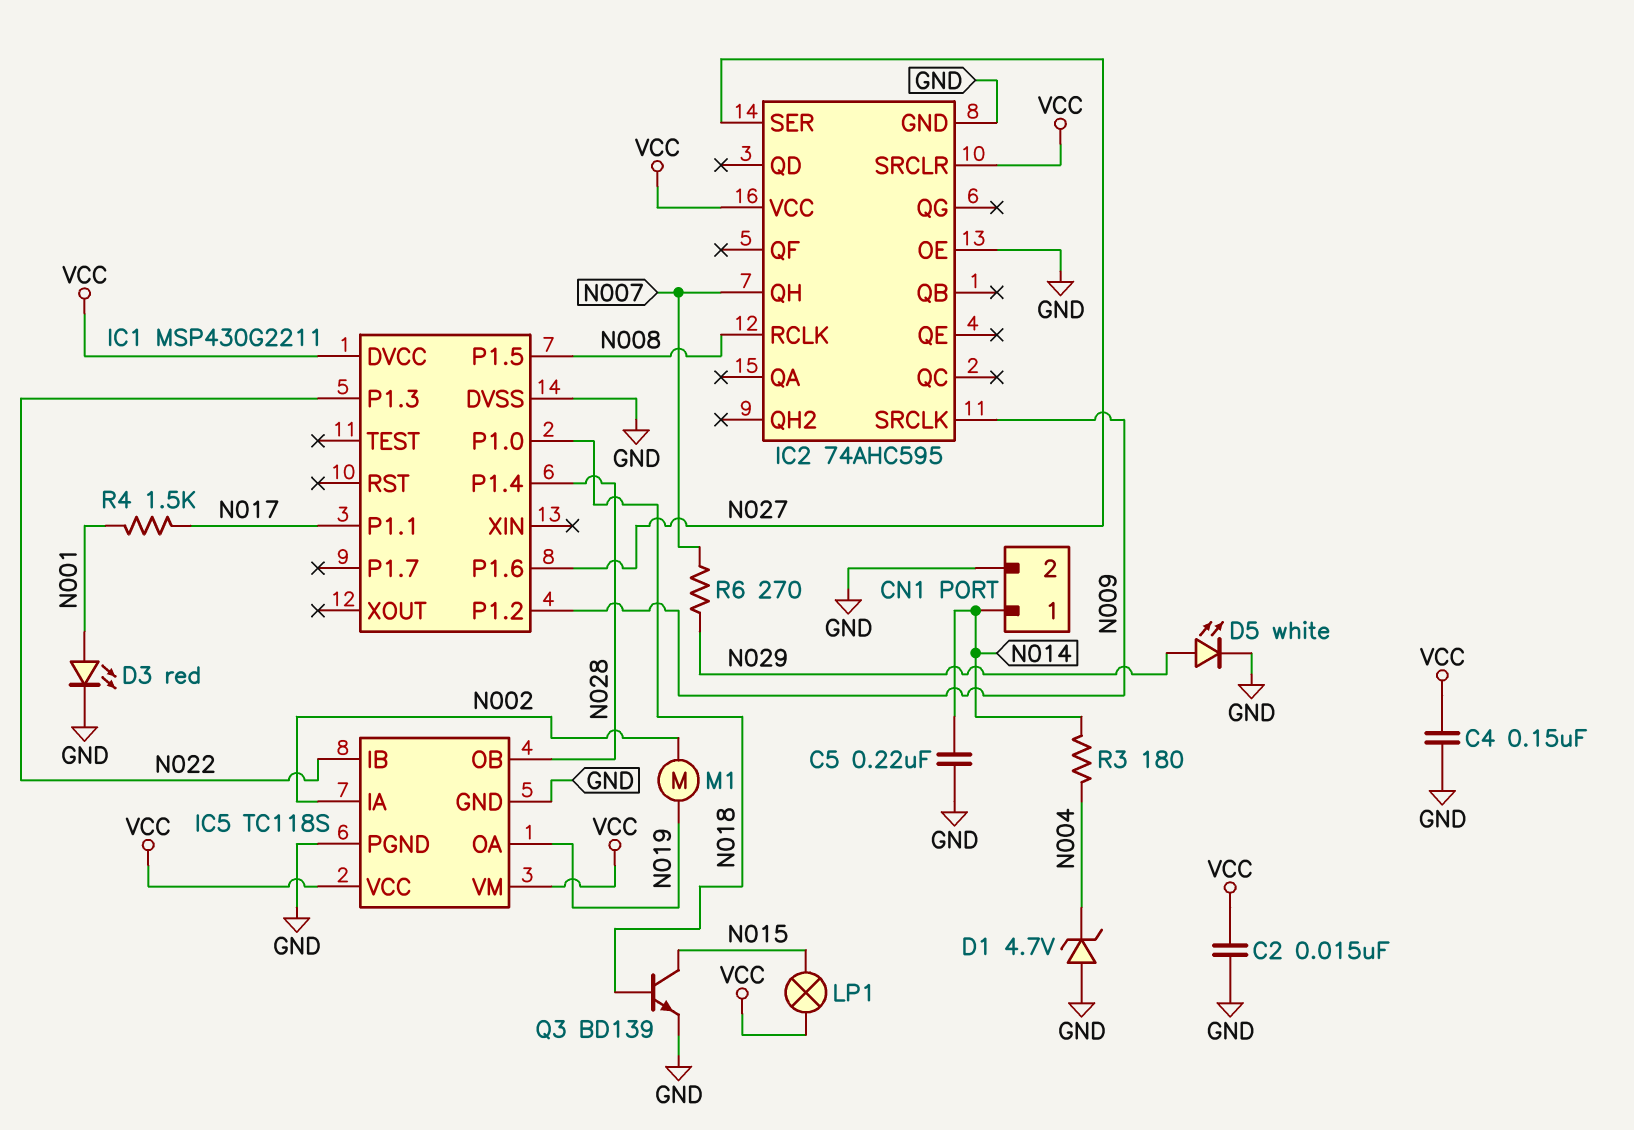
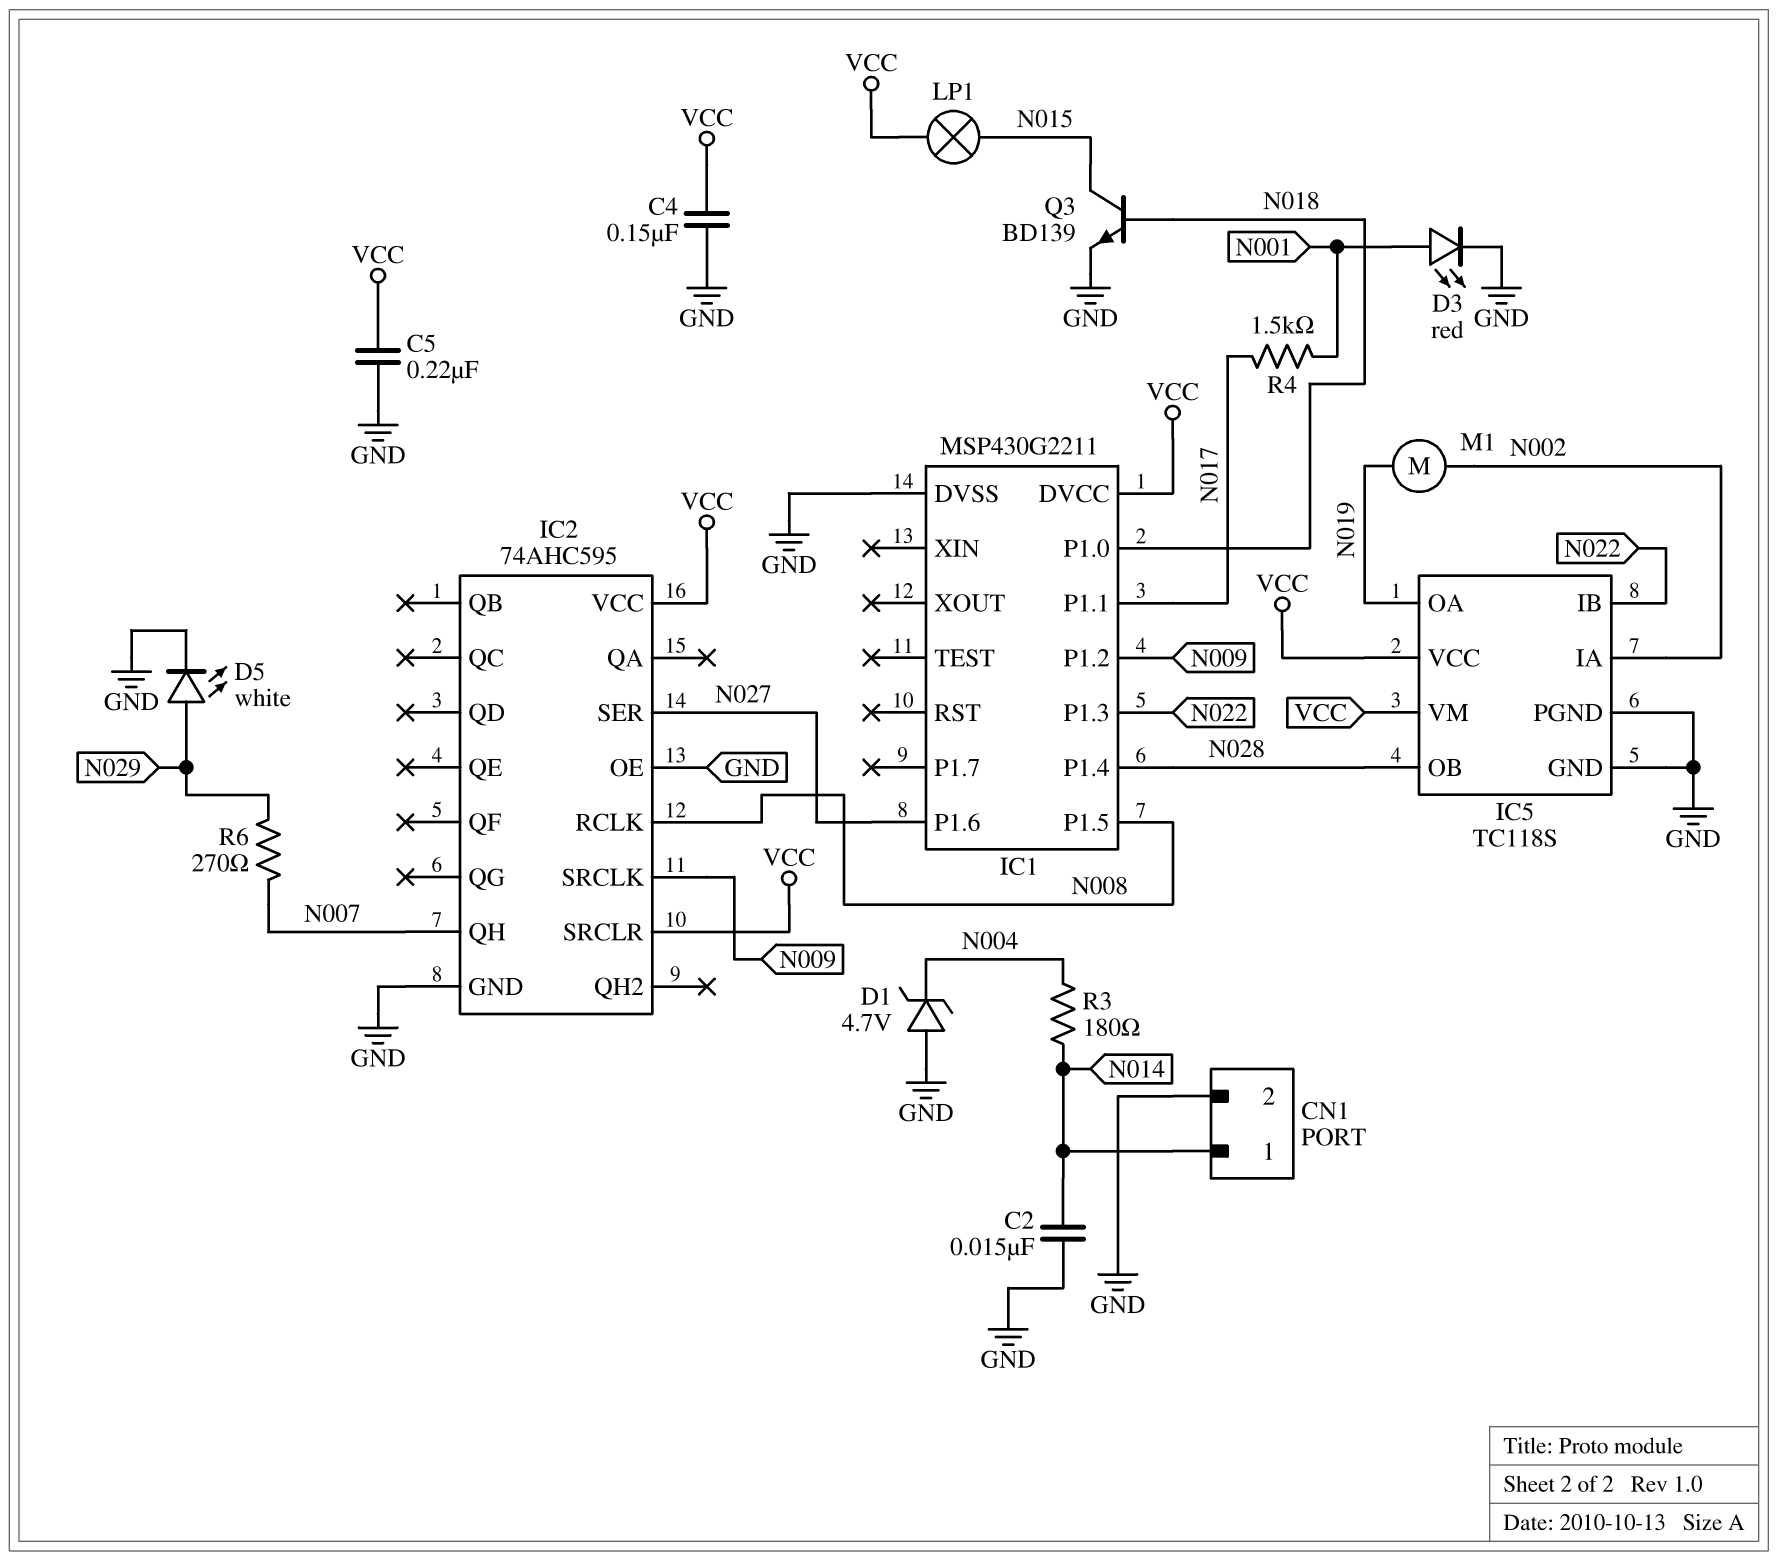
C2: 15nF (GND, VCC) -> 15nF (GND, N014)
C5: 220nF (GND, N014) -> 220nF (GND, VCC)

